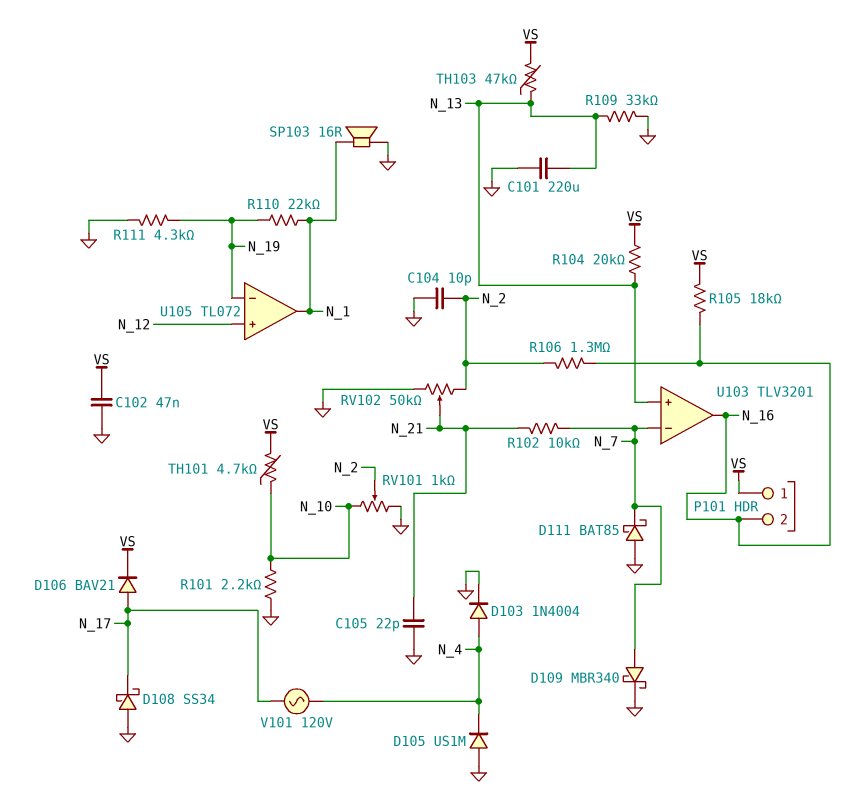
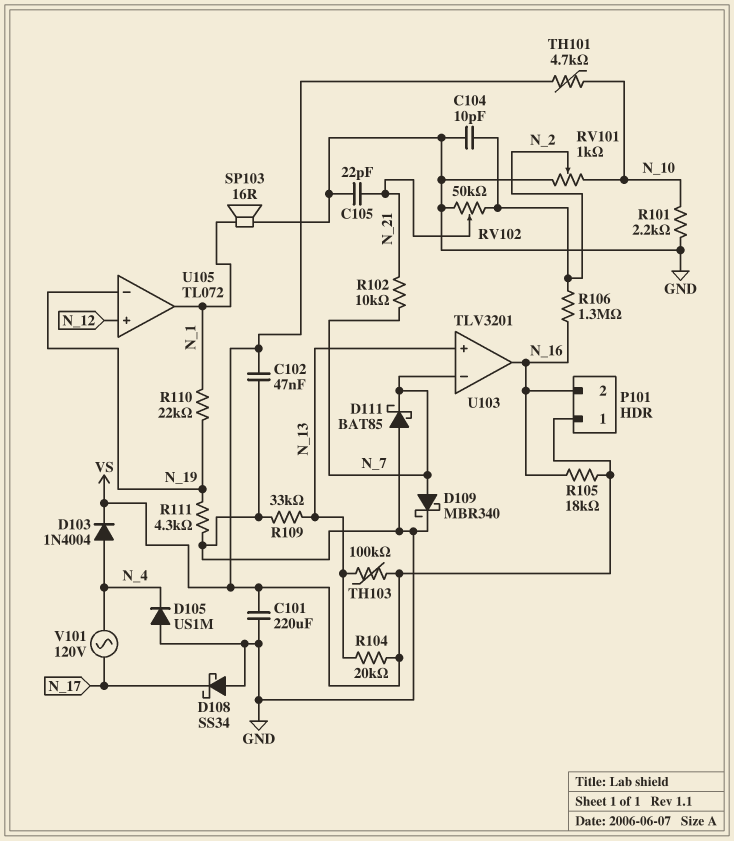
C101: 220uF (GND, N_13) -> 220uF (GND, VS)
D103: diode 1N4004 (A N_4, K GND) -> diode 1N4004 (A N_4, K VS)
D106: diode BAV21 (A N_17, K VS) -> none
TH103: 47k (N_13, VS) -> 100k (N_13, VS)

